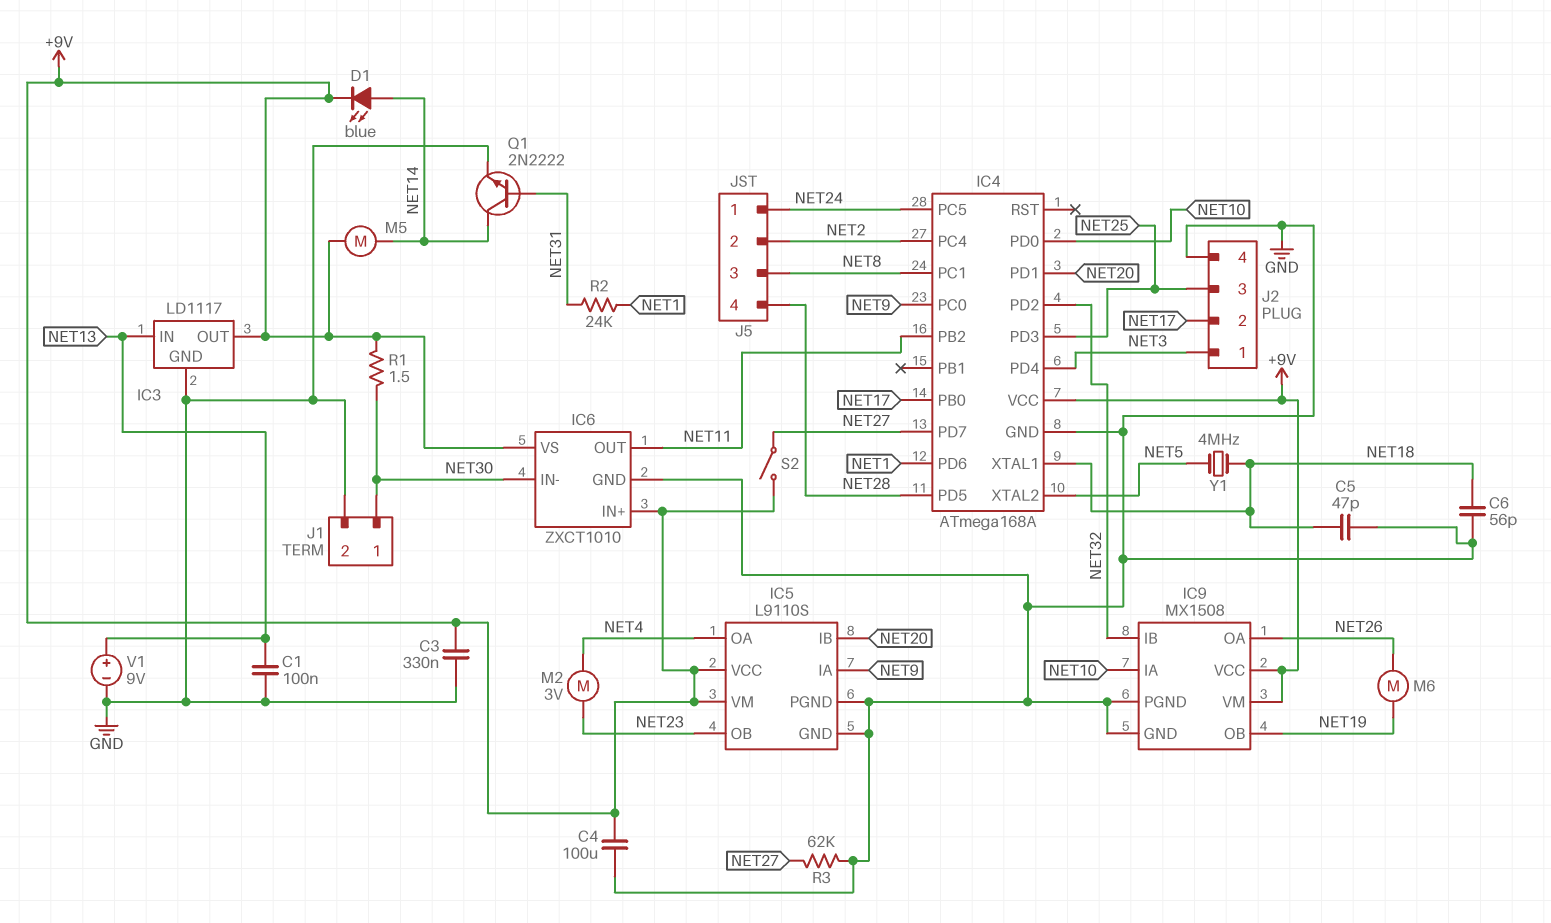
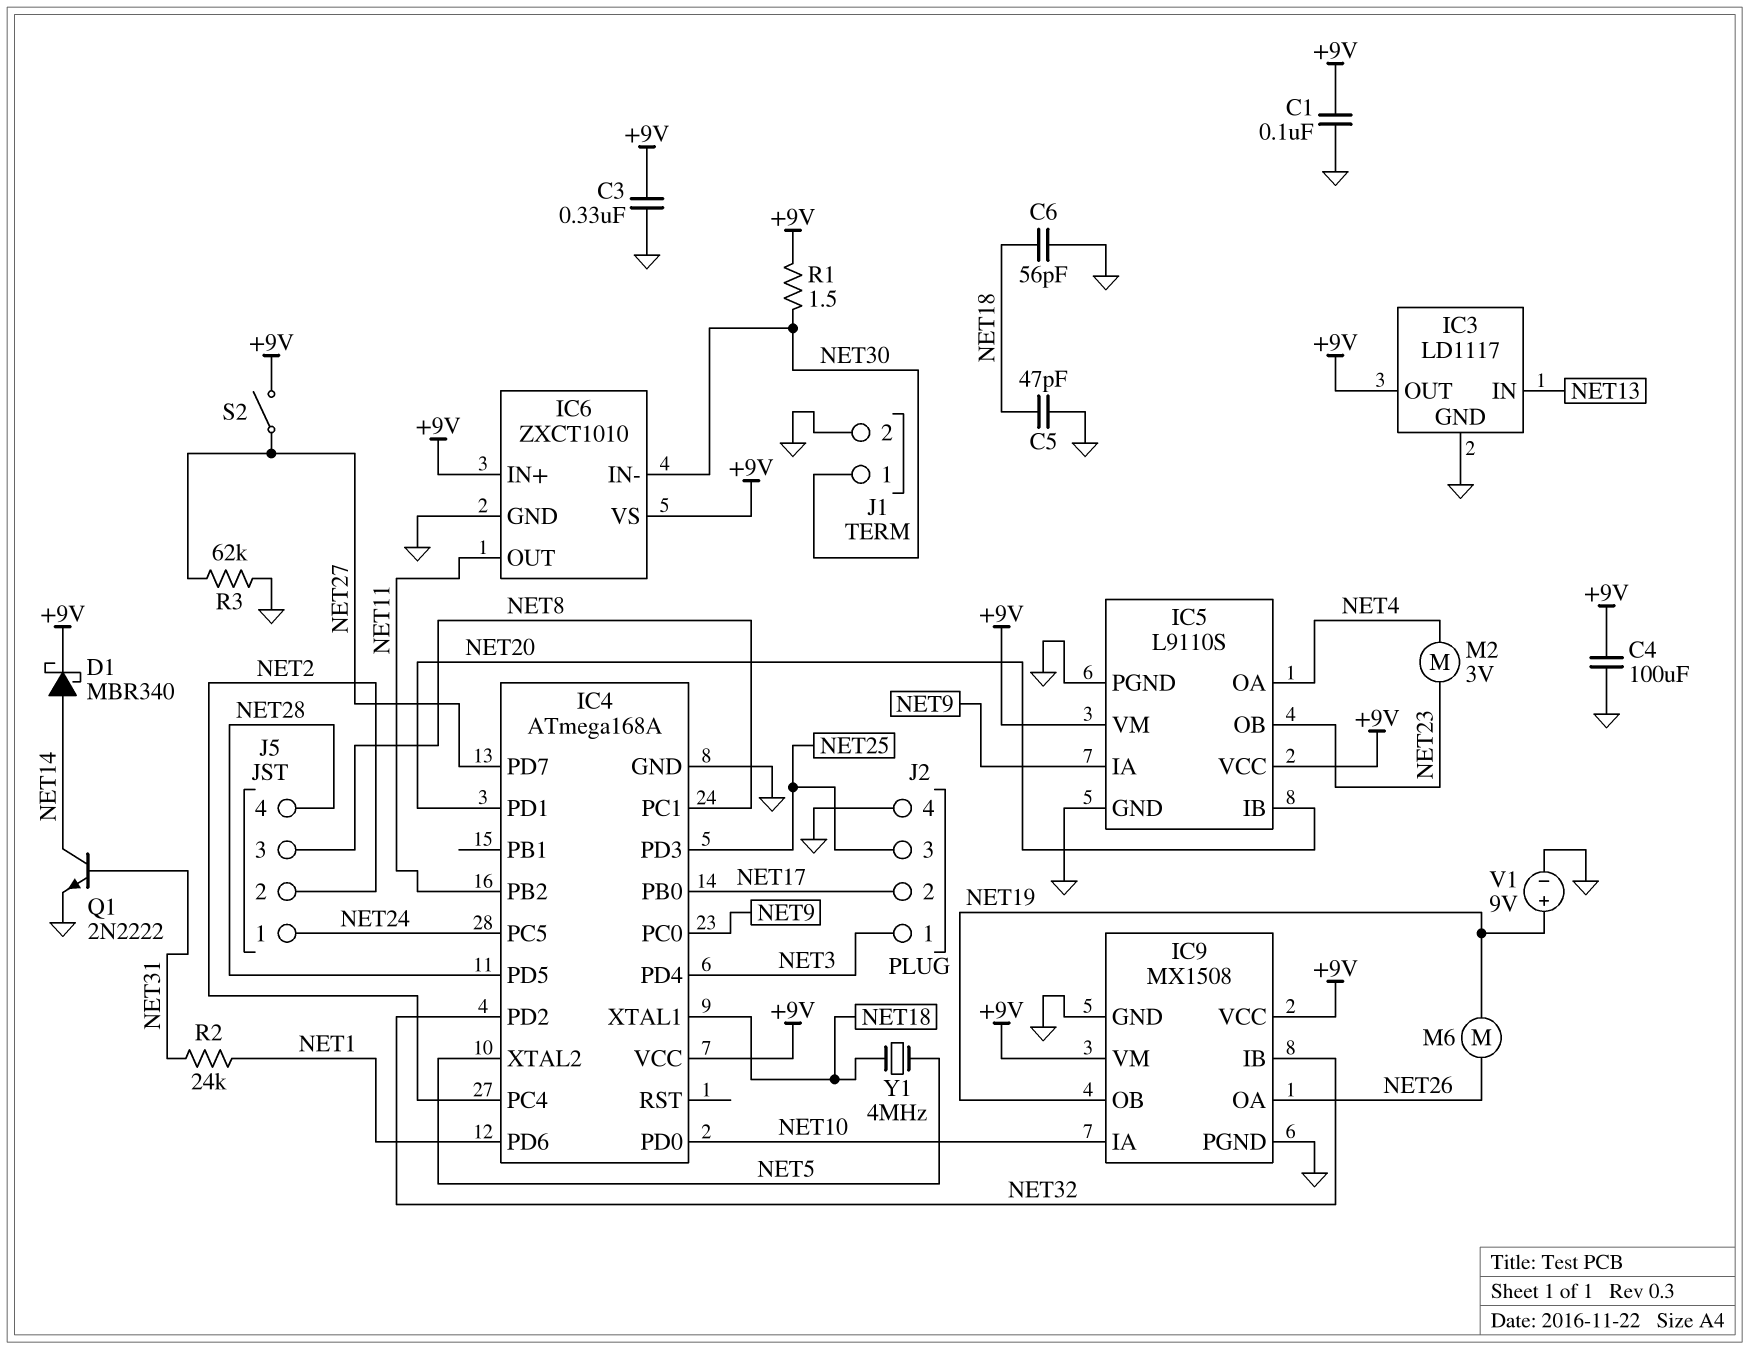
C1: 100nF (GND, NET13) -> 100nF (+9V, GND)
D1: LED blue (A NET14, K +9V) -> schottky MBR340 (A NET14, K +9V)
M5: motor (+9V, NET14) -> none
V1: 9V (plus NET13, minus GND) -> 9V (plus NET19, minus GND)

